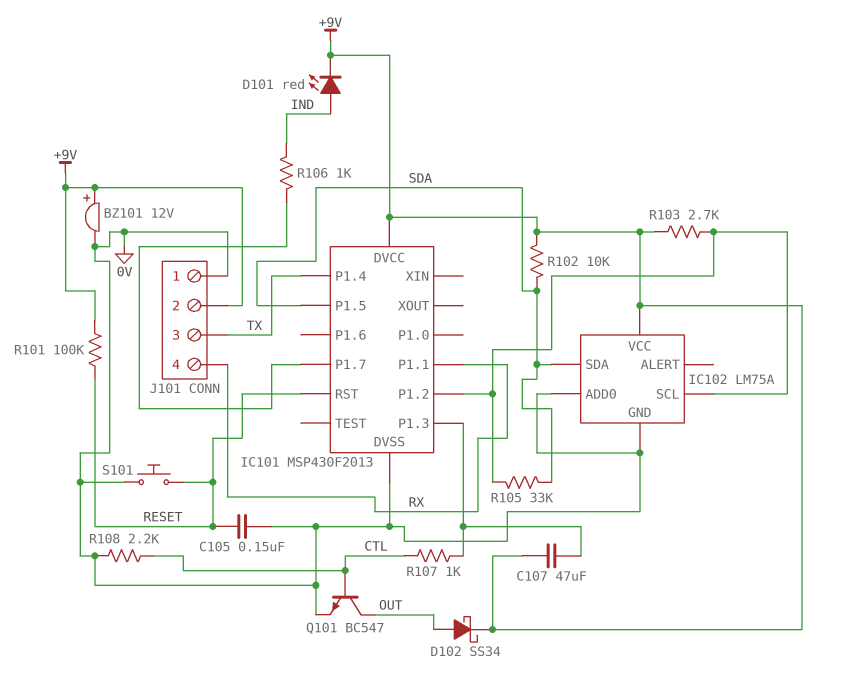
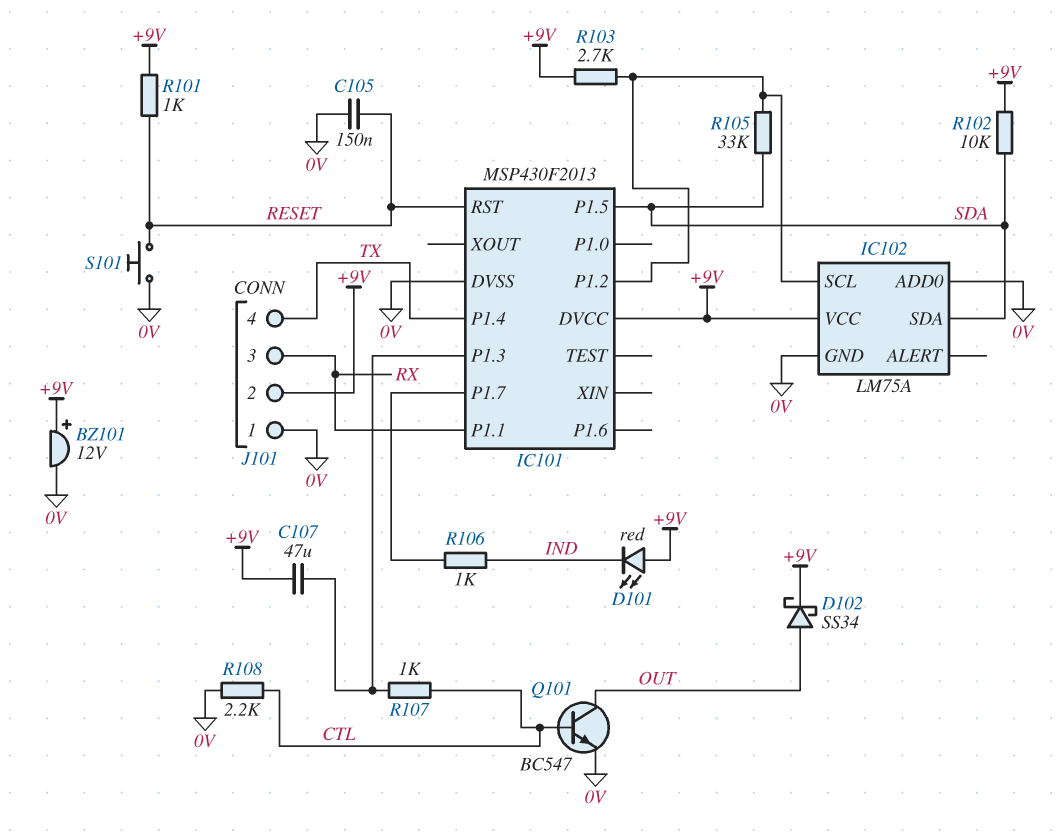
D101: LED red (A IND, K +9V) -> LED red (A +9V, K IND)
J101 pin 3: TX -> RX
J101 pin 4: RX -> TX
R101: 100k (+9V, RESET) -> 1k (+9V, RESET)

